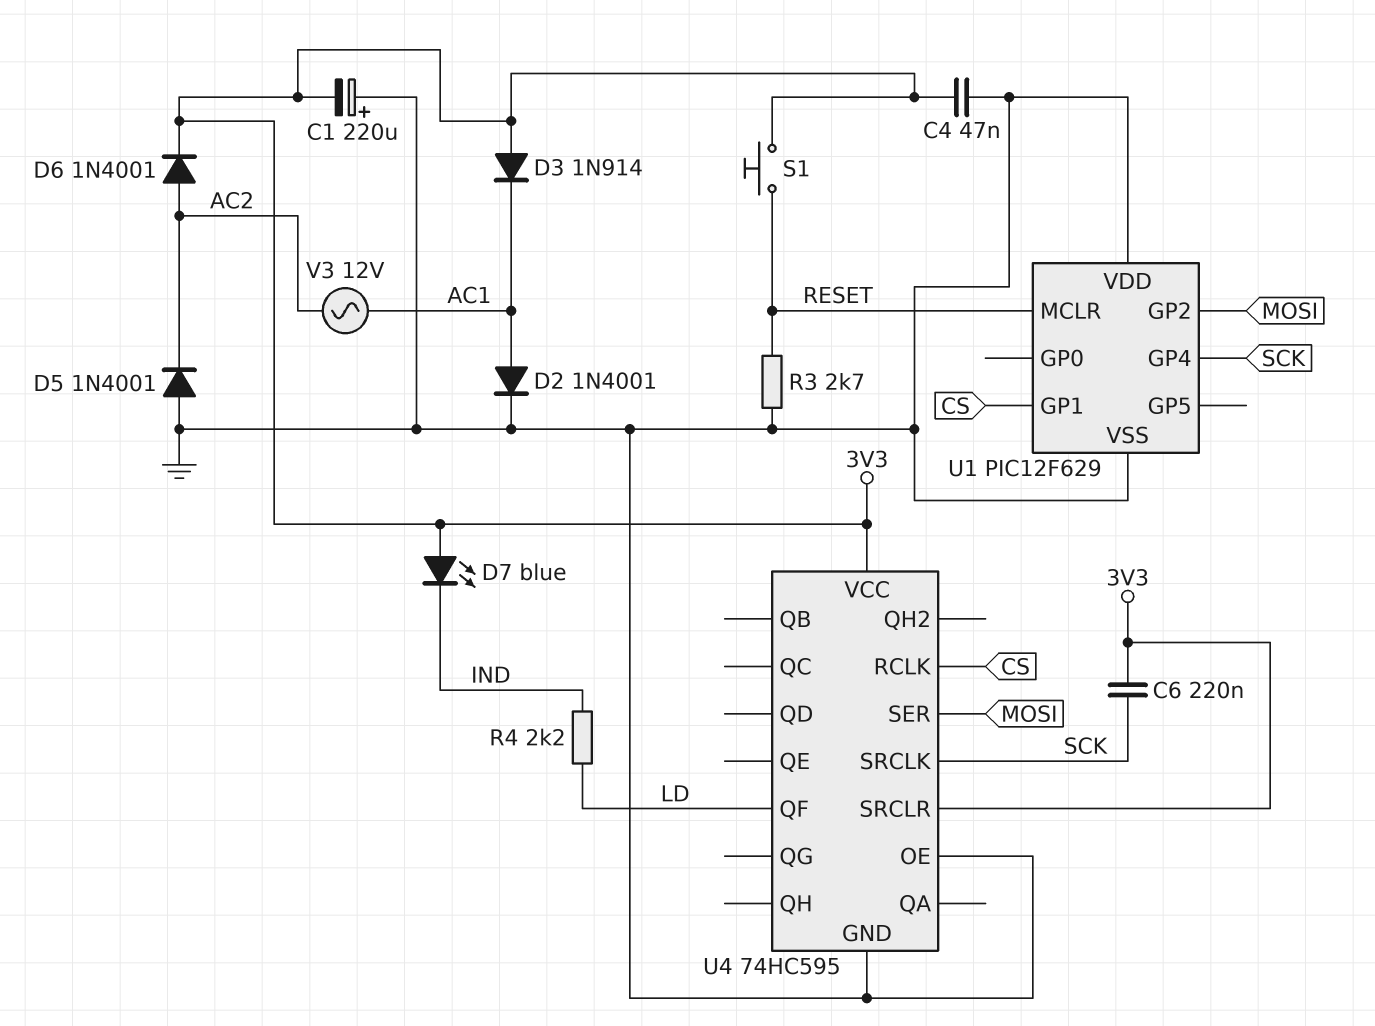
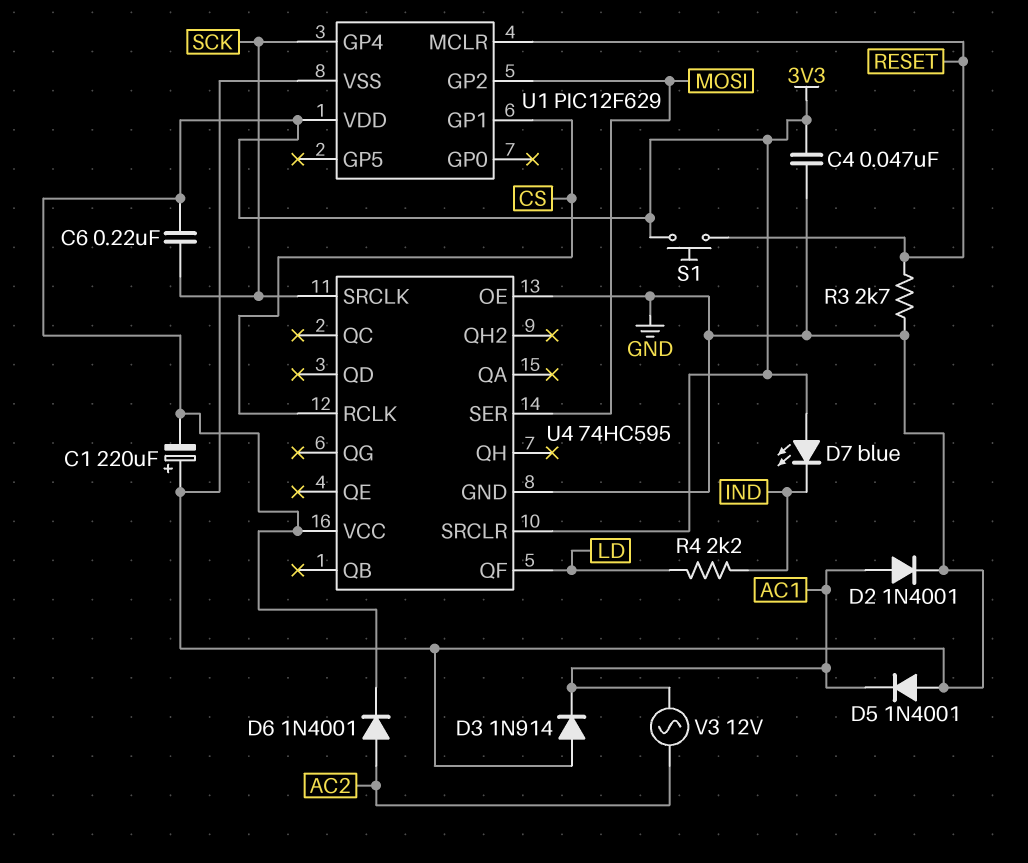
D3: diode 1N914 (A 3V3, K AC1) -> diode 1N914 (A GND, K AC1)
D5: diode 1N4001 (A GND, K AC2) -> diode 1N4001 (A GND, K AC1)
U1 pin VDD: GND -> 3V3

